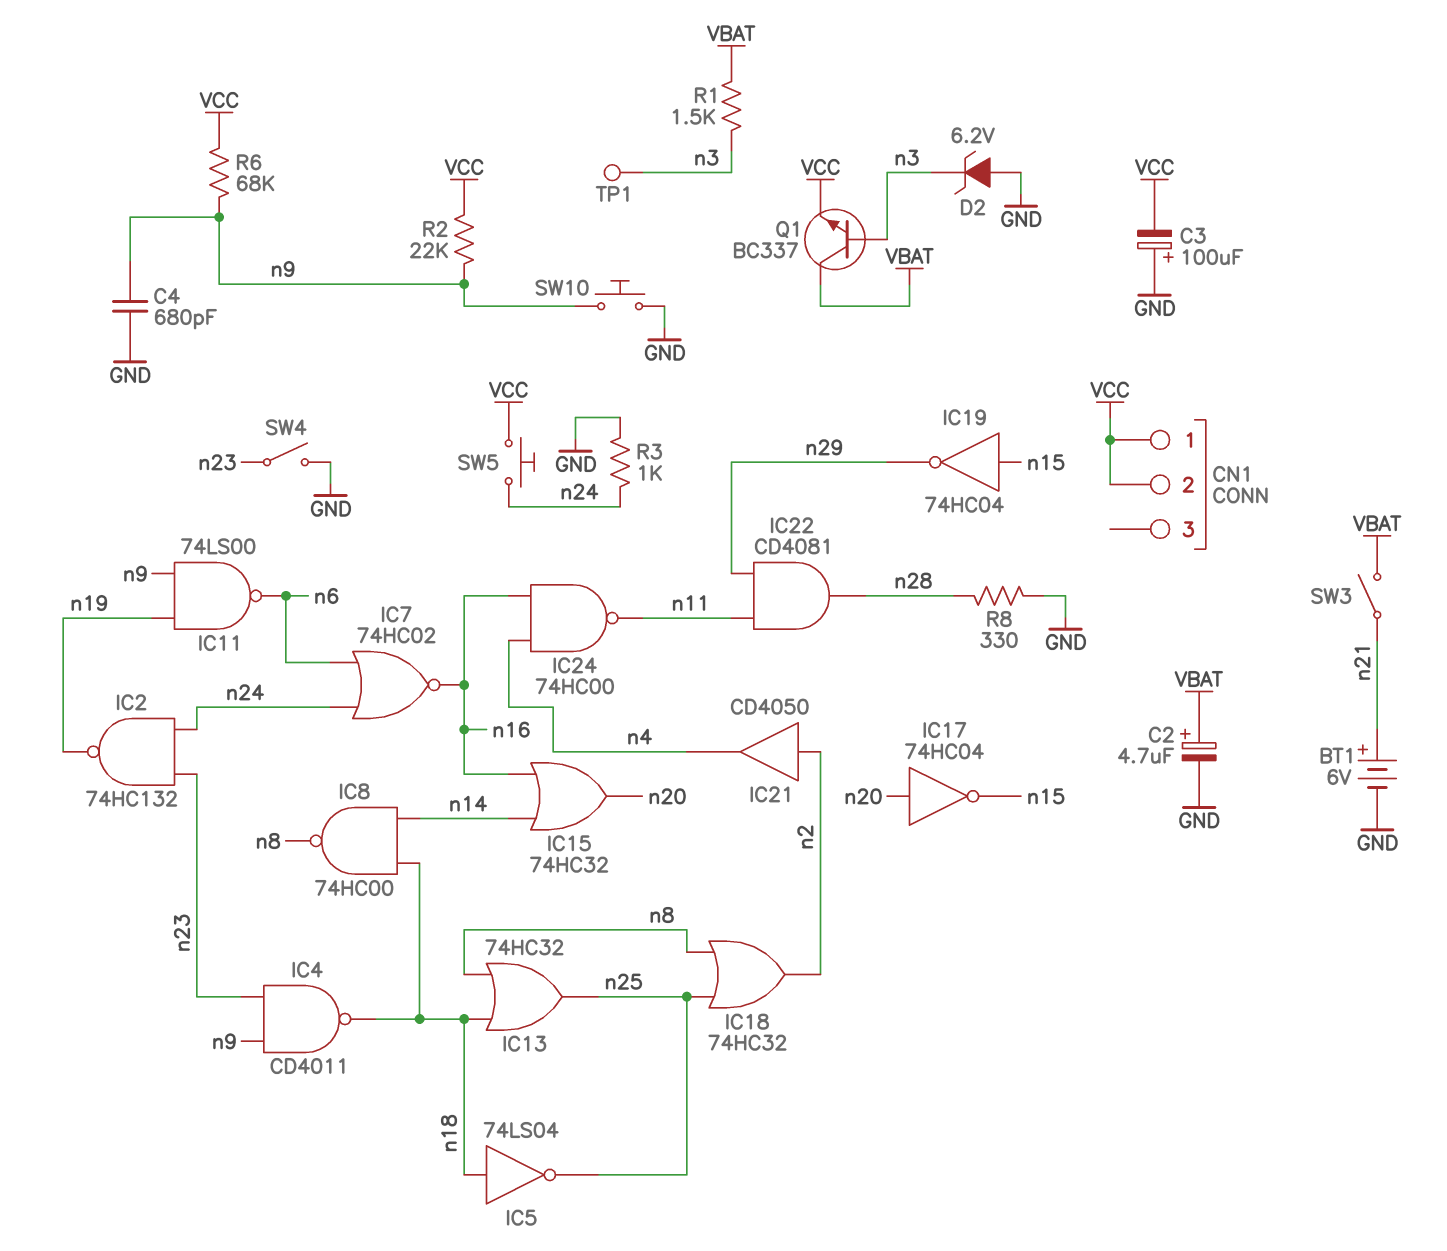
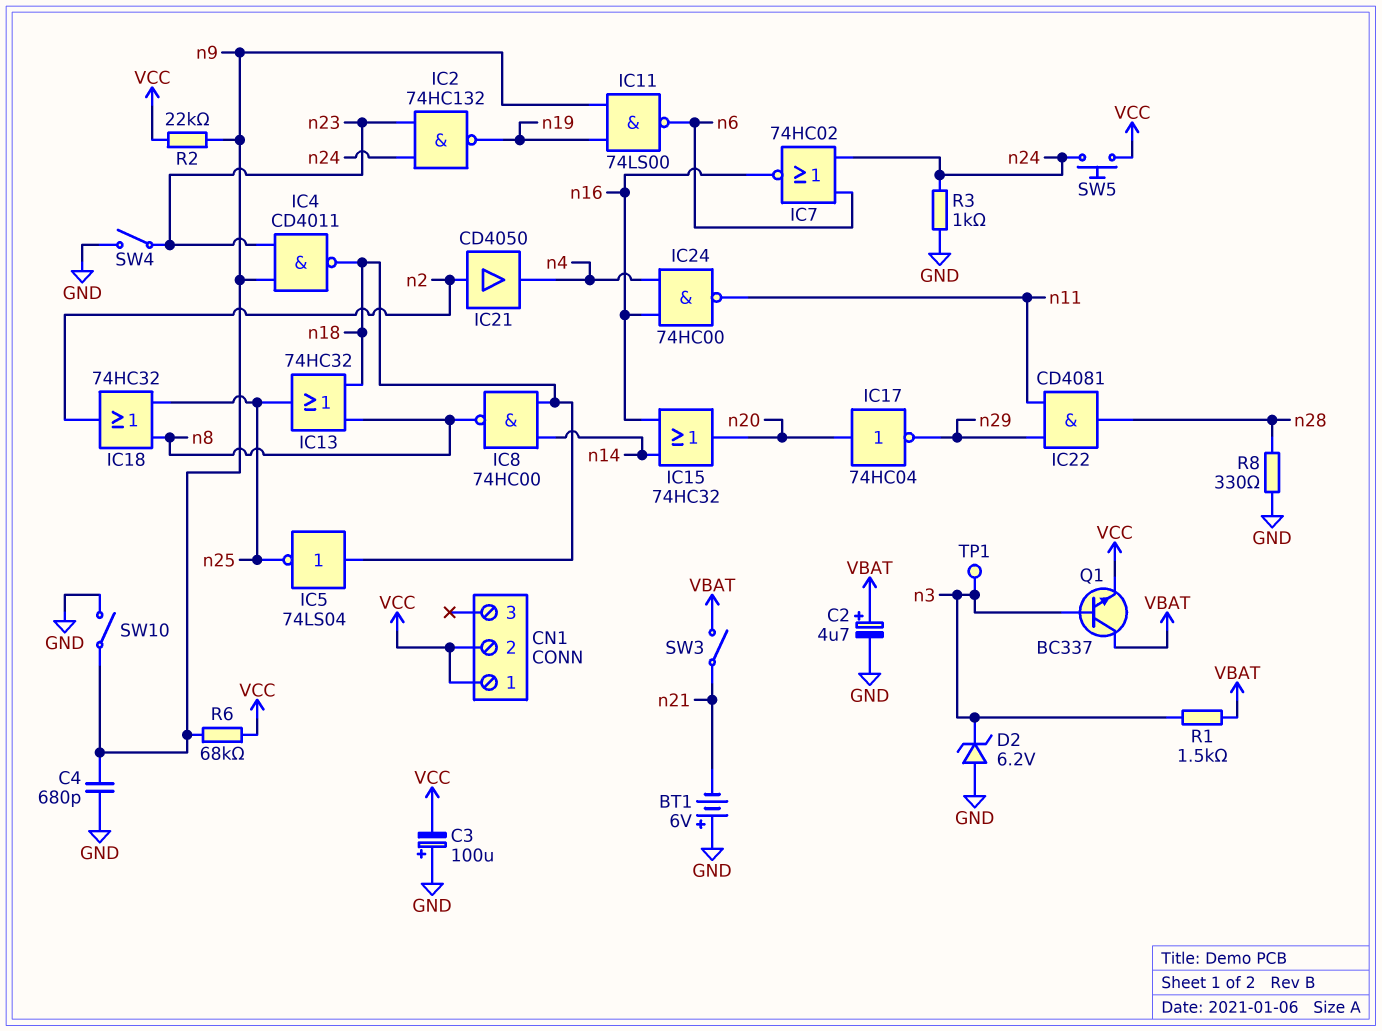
BT1: 6V (plus n21, minus GND) -> 6V (plus GND, minus n21)
IC17: NOT 74HC04 (in n20, out n15) -> NOT 74HC04 (in n20, out n29)
IC19: NOT 74HC04 (in n15, out n29) -> none
SW10: button (GND, n9) -> switch (GND, n9)

